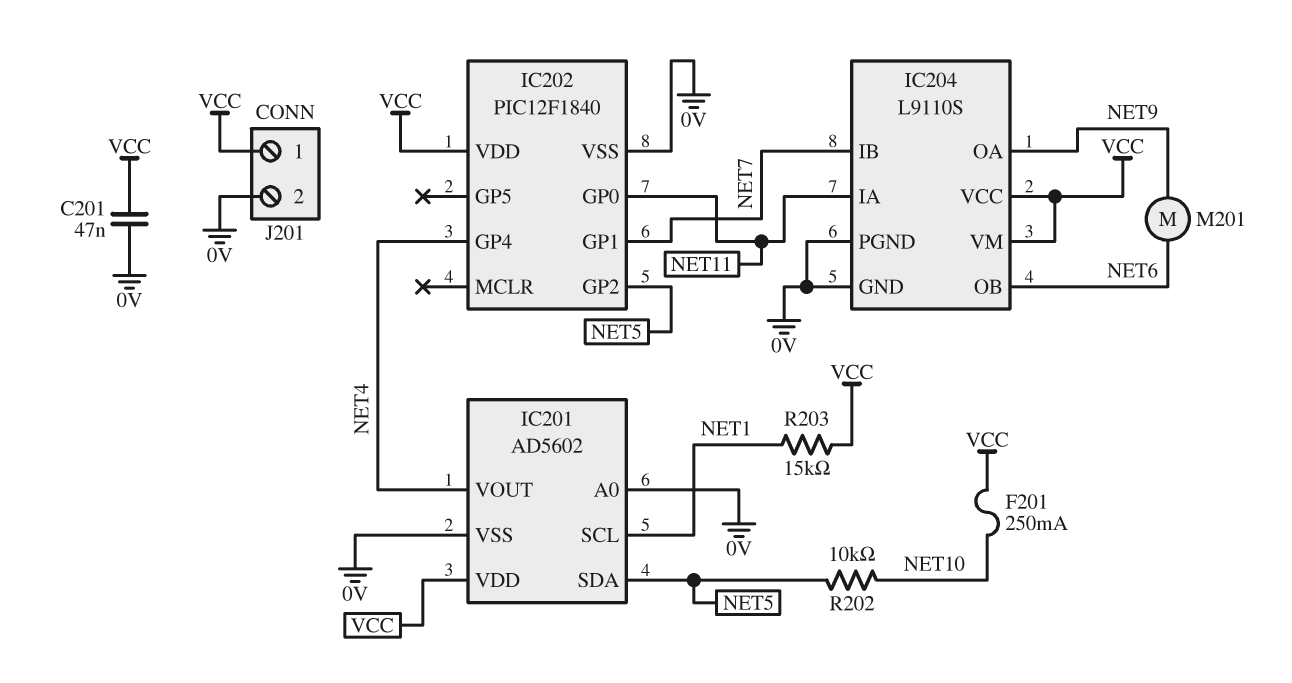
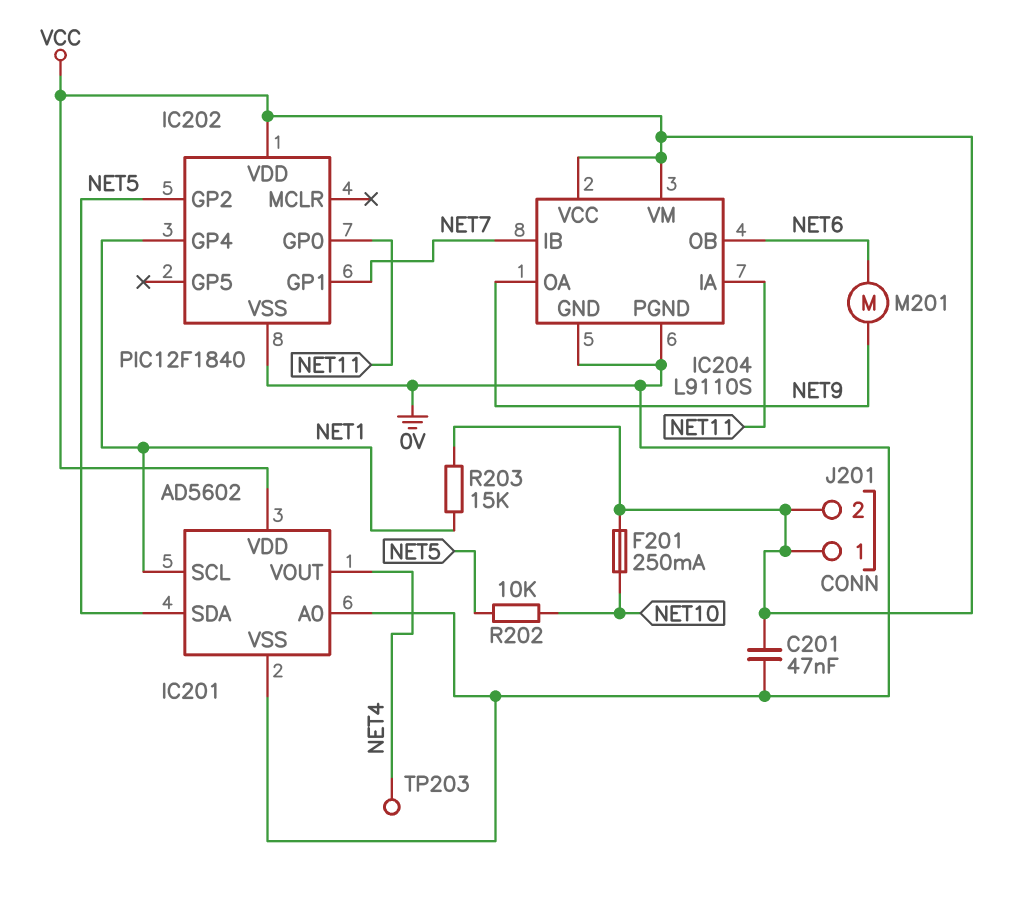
IC202 pin GP4: NET4 -> NET1
J201 pin 2: 0V -> VCC
TP203: none -> test point (NET4)

